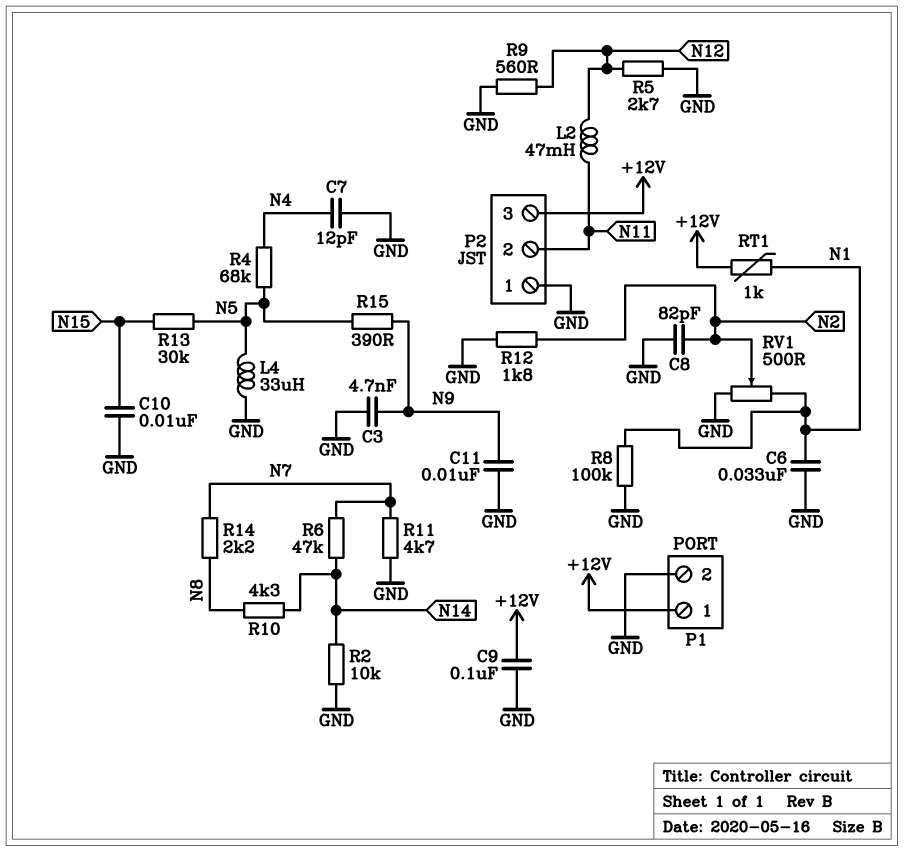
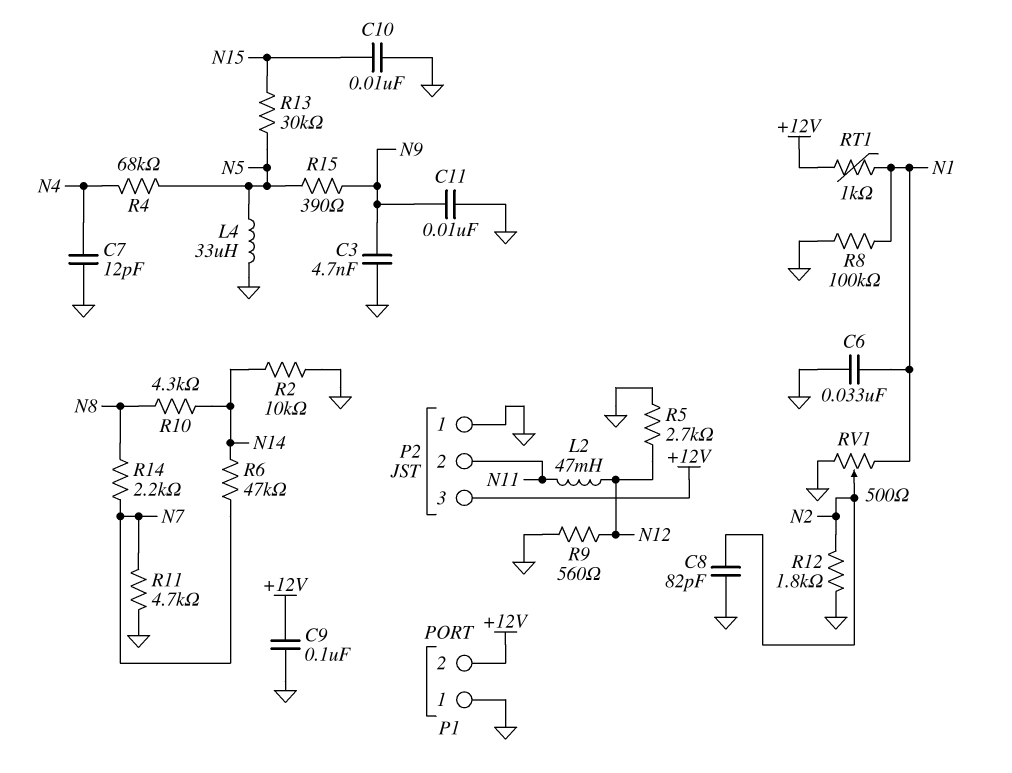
P1 pin 1: +12V -> GND
P1 pin 2: GND -> +12V

